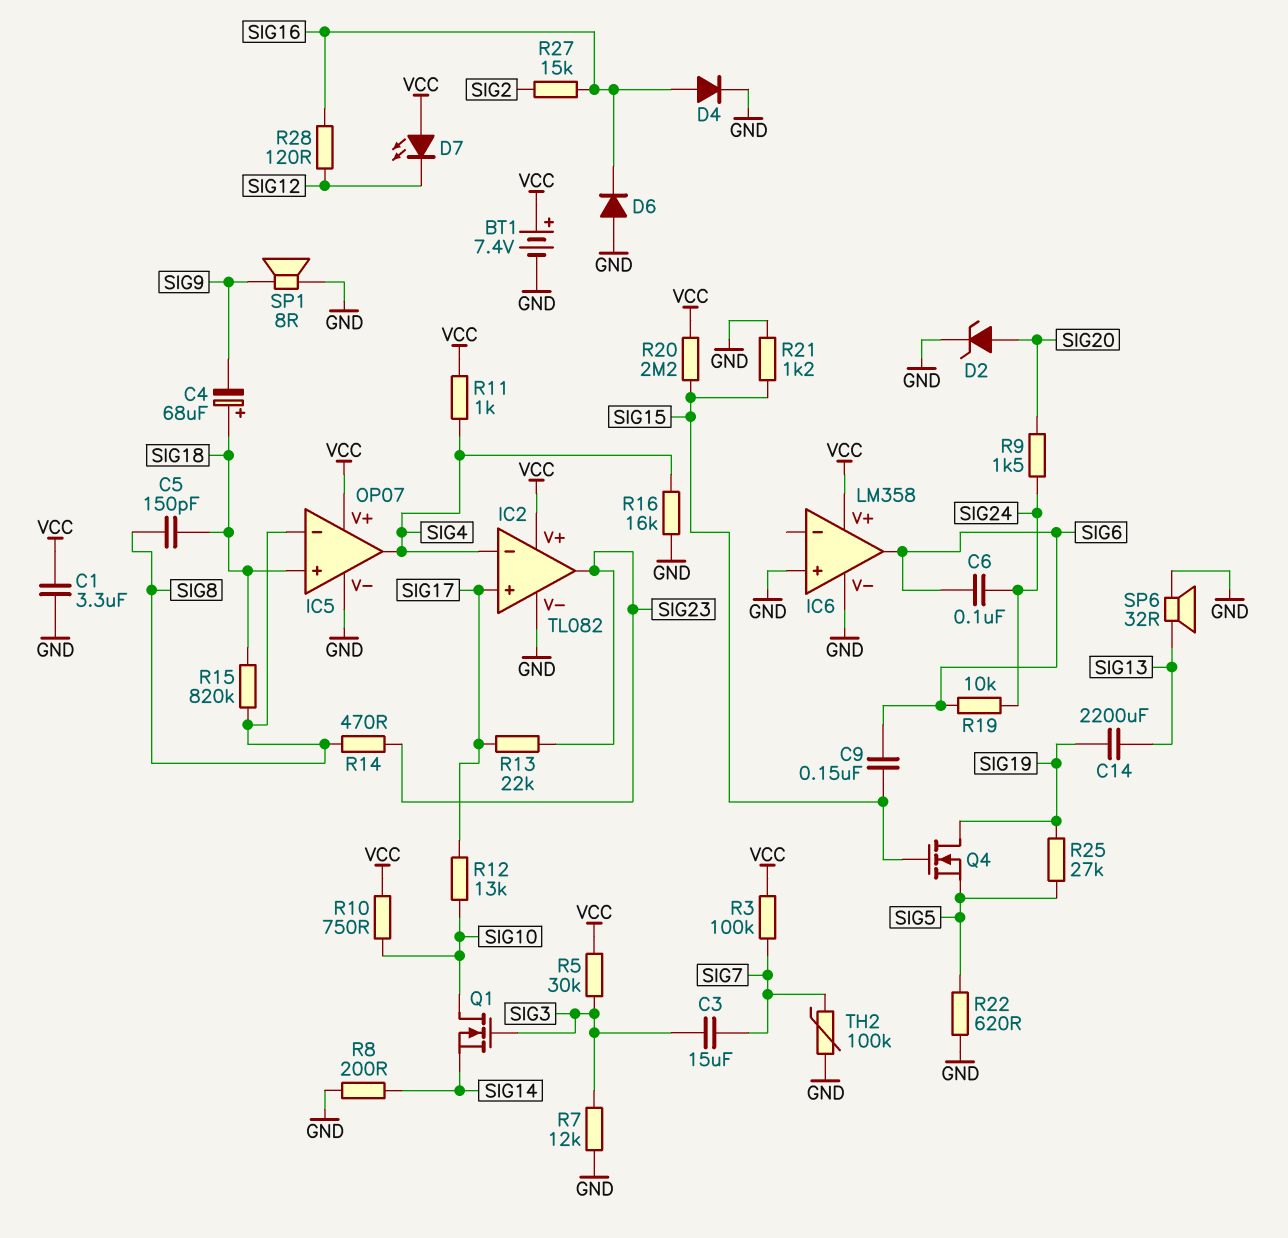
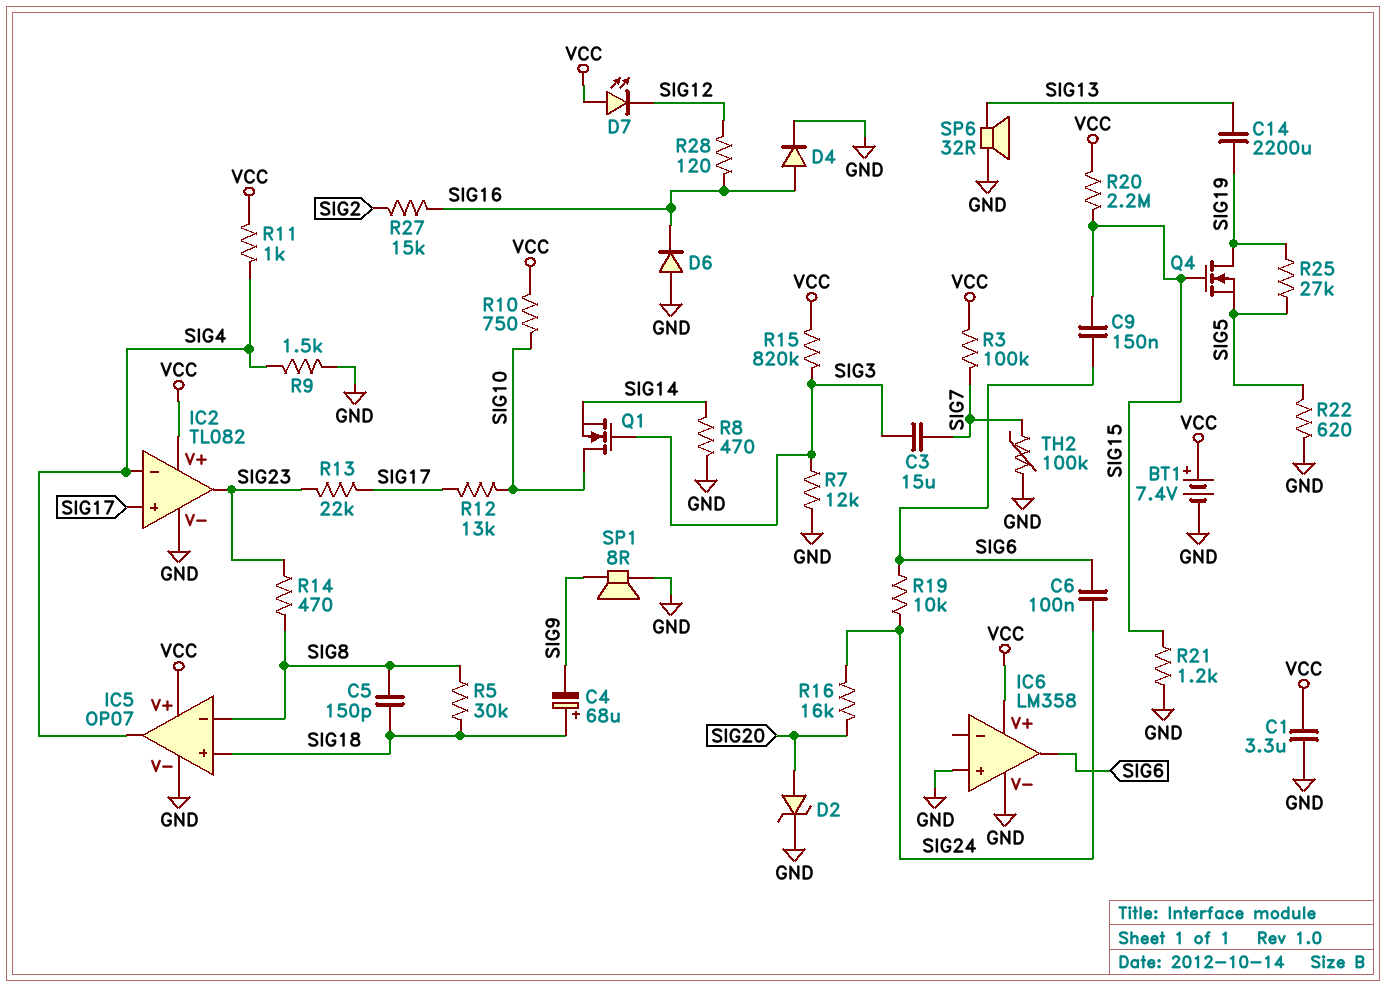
R5: 30k (SIG3, VCC) -> 30k (SIG8, SIG18)
R8: 200 (GND, SIG14) -> 470 (GND, SIG14)
R9: 1.5k (SIG20, SIG24) -> 1.5k (GND, SIG4)
R15: 820k (SIG8, SIG18) -> 820k (SIG3, VCC)
R16: 16k (GND, SIG4) -> 16k (SIG20, SIG24)

